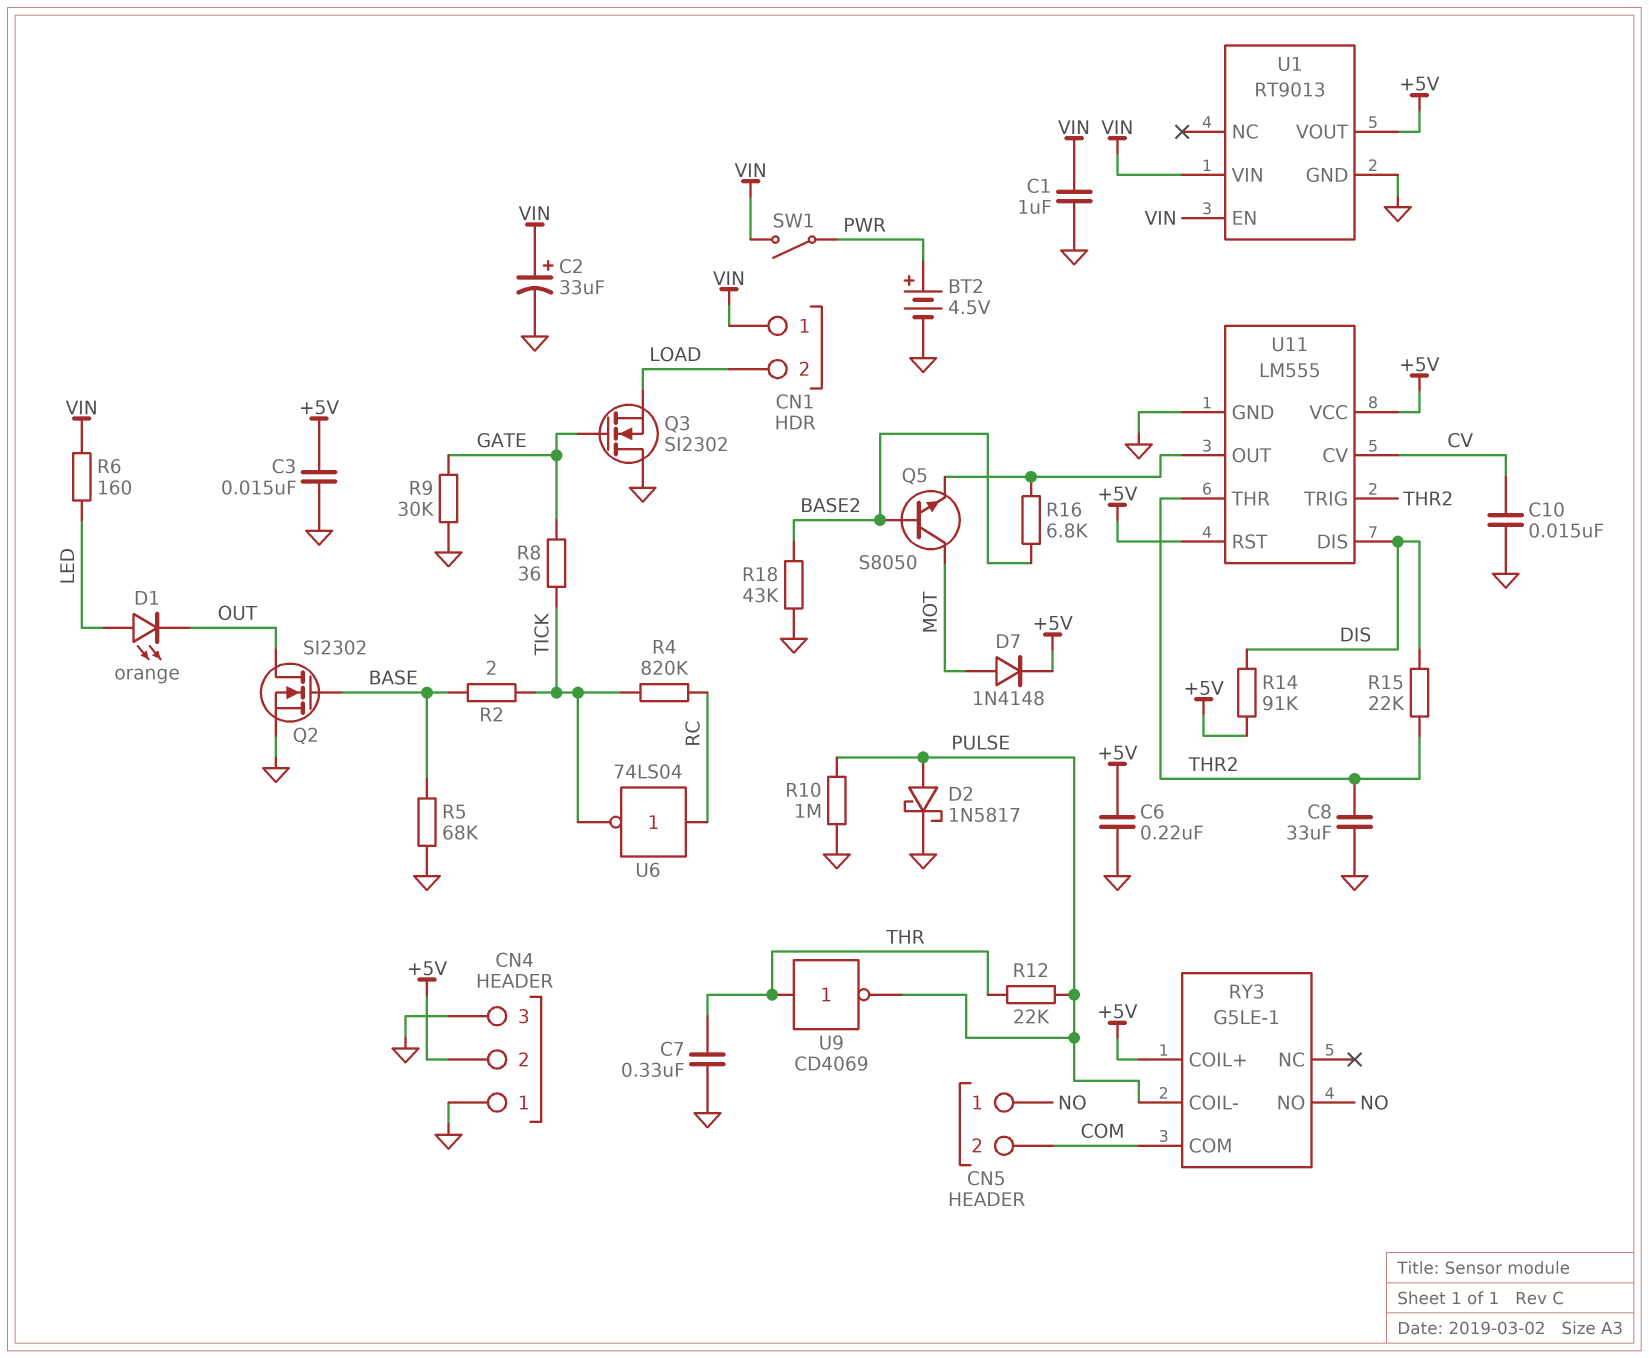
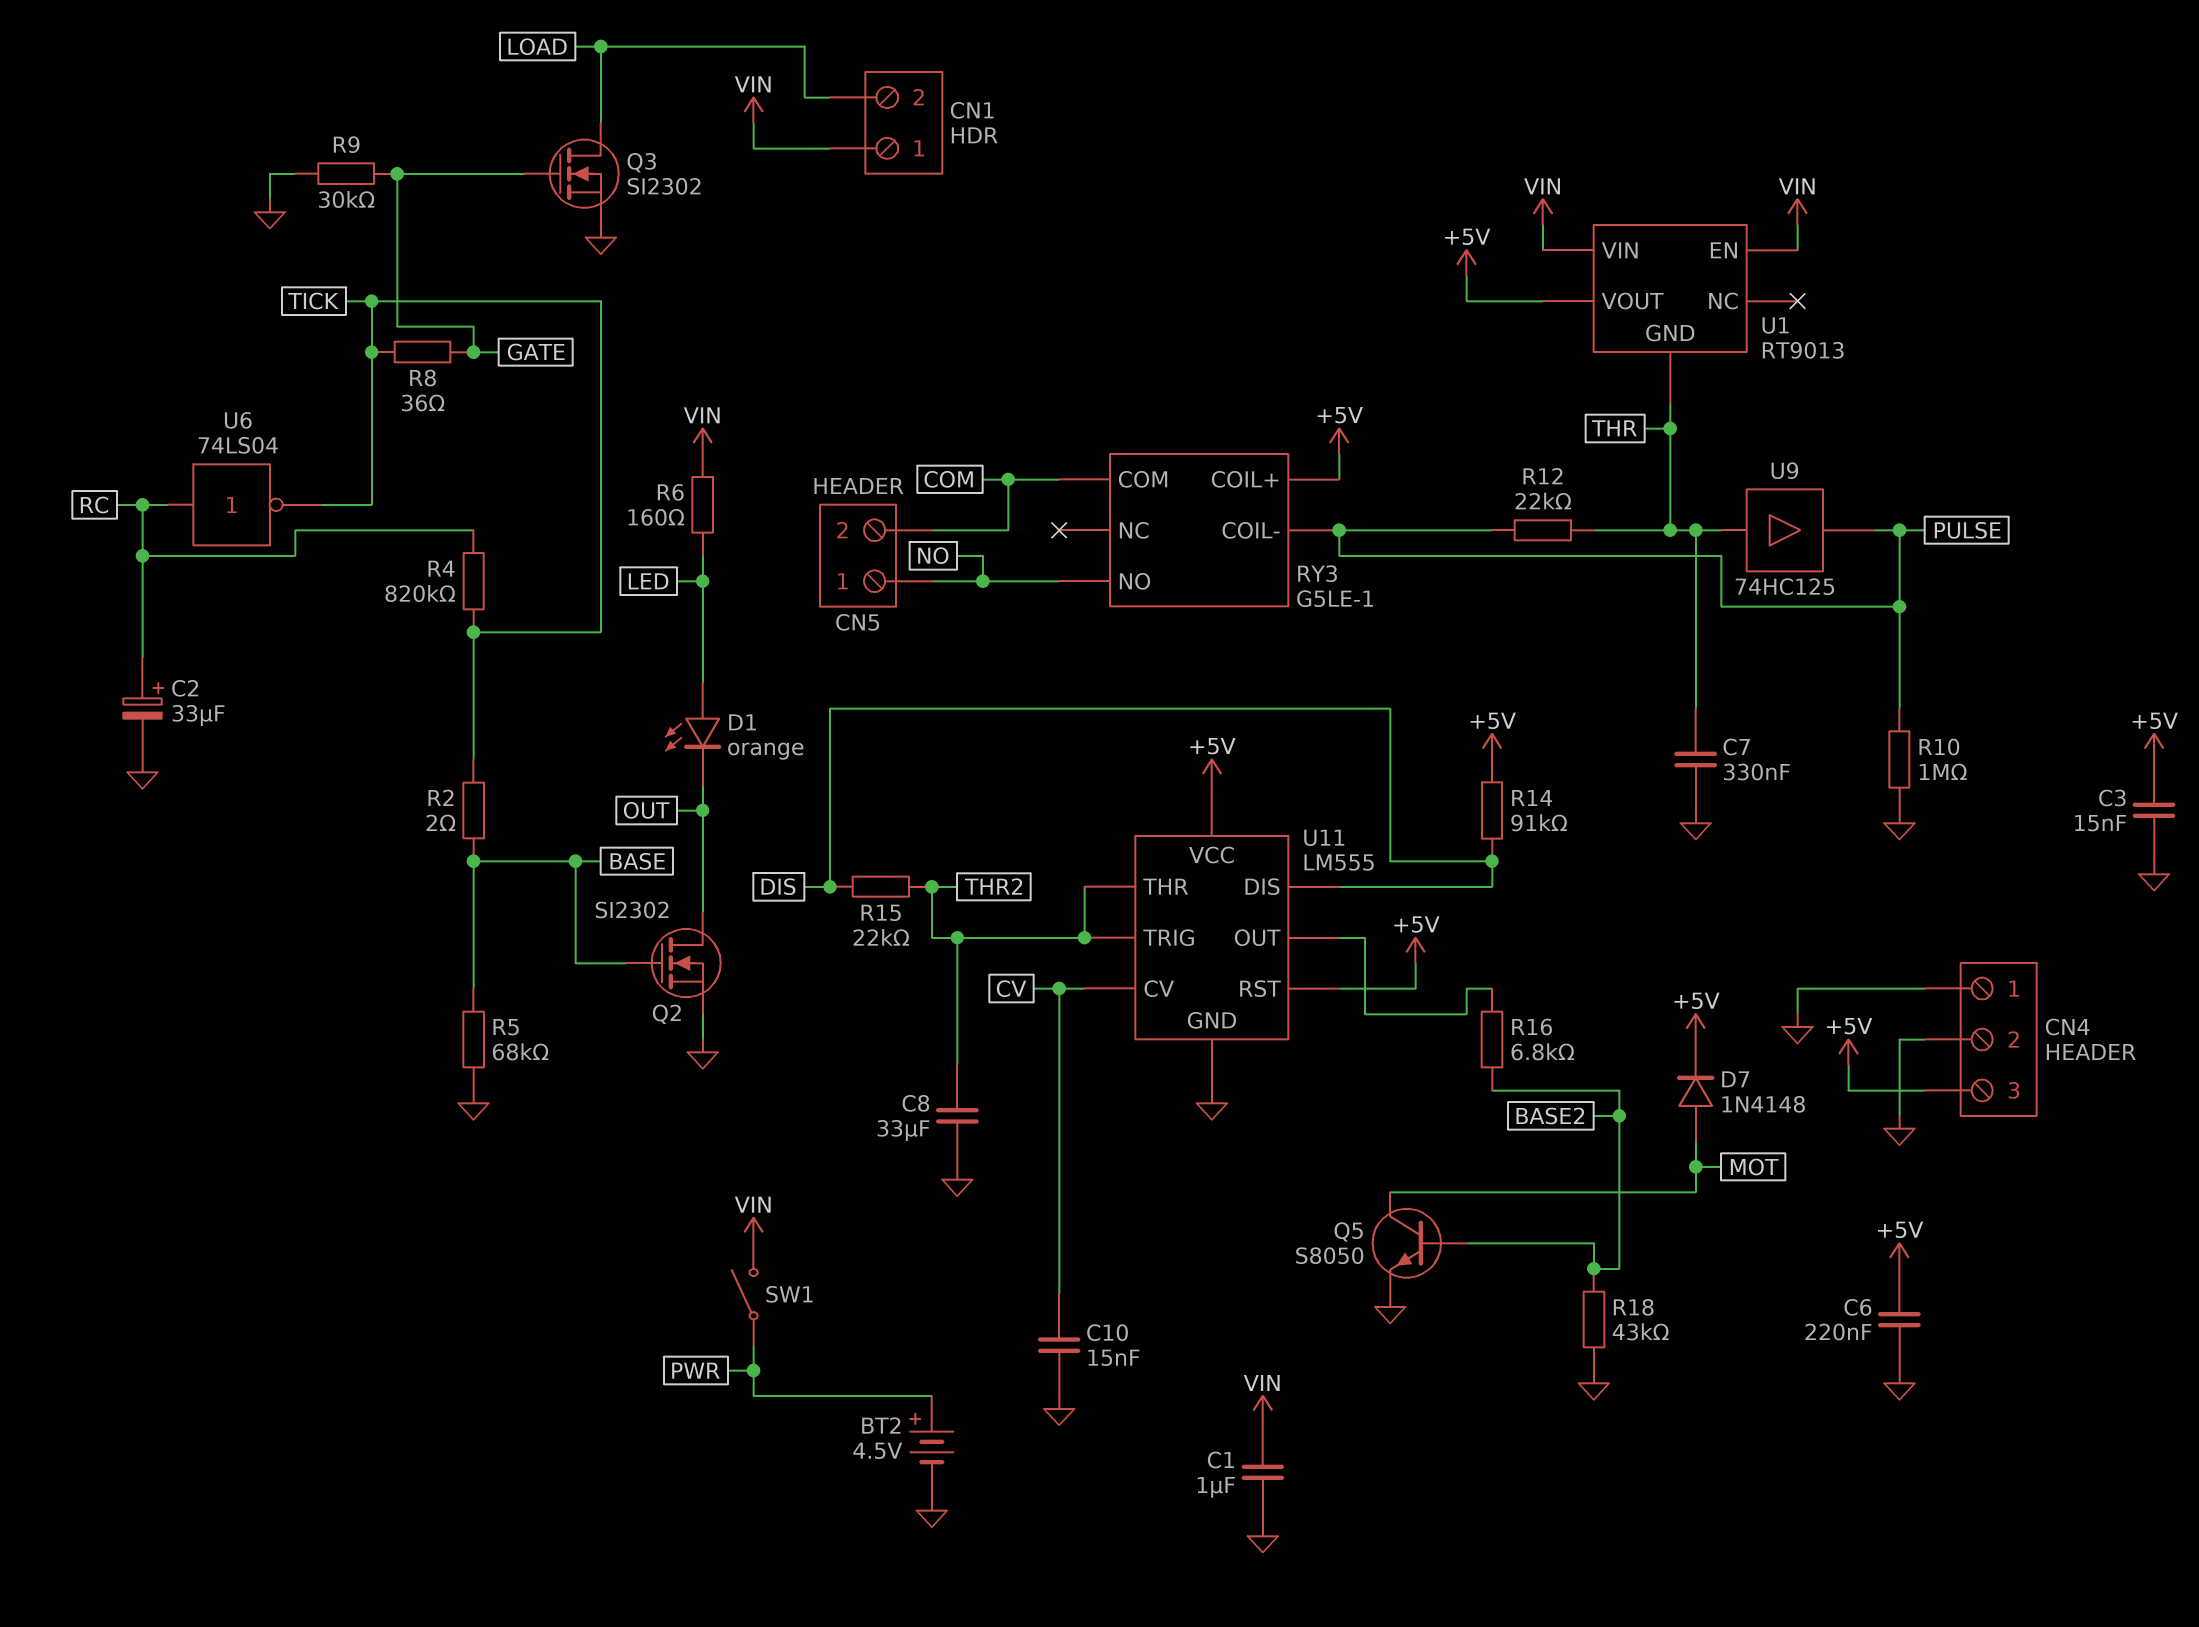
C2: 33uF (plus VIN, minus GND) -> 33uF (plus RC, minus GND)
CN4 pin 2: +5V -> GND
CN4 pin 3: GND -> +5V
D2: schottky 1N5817 (A PULSE, K GND) -> none
Q3: NMOS SI2302 (G GATE, D GND, S LOAD) -> NMOS SI2302 (G GATE, D LOAD, S GND)
Q5: NPN S8050 (B BASE2, C MOT, E U11/OUT) -> NPN S8050 (B BASE2, C MOT, E GND)
U1 pin GND: GND -> THR
U9: NOT CD4069 (in THR, out PULSE) -> buffer 74HC125 (in THR, out PULSE)

